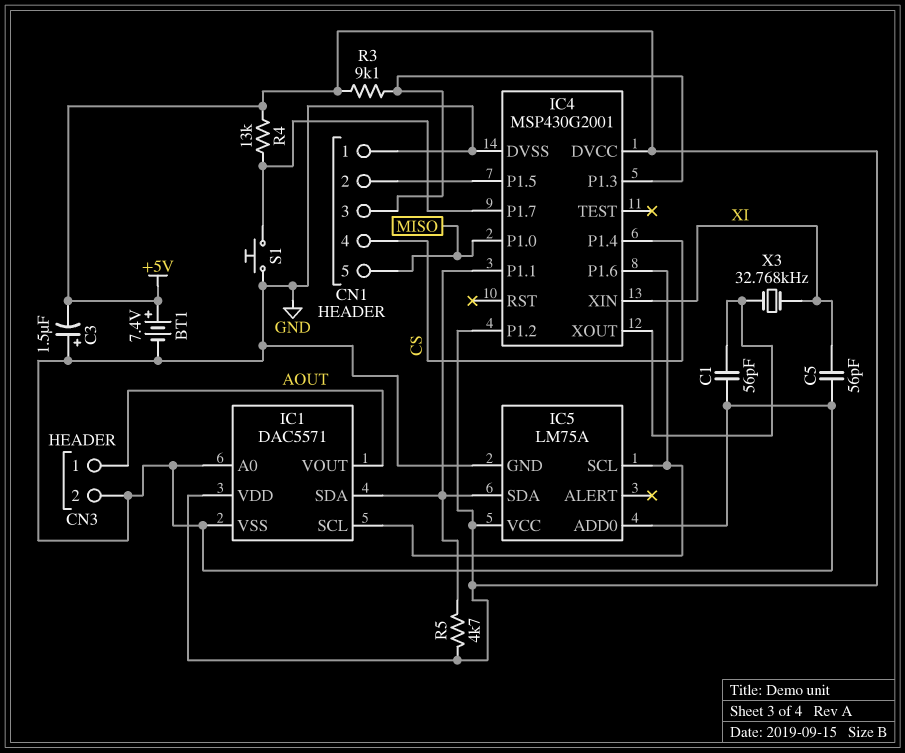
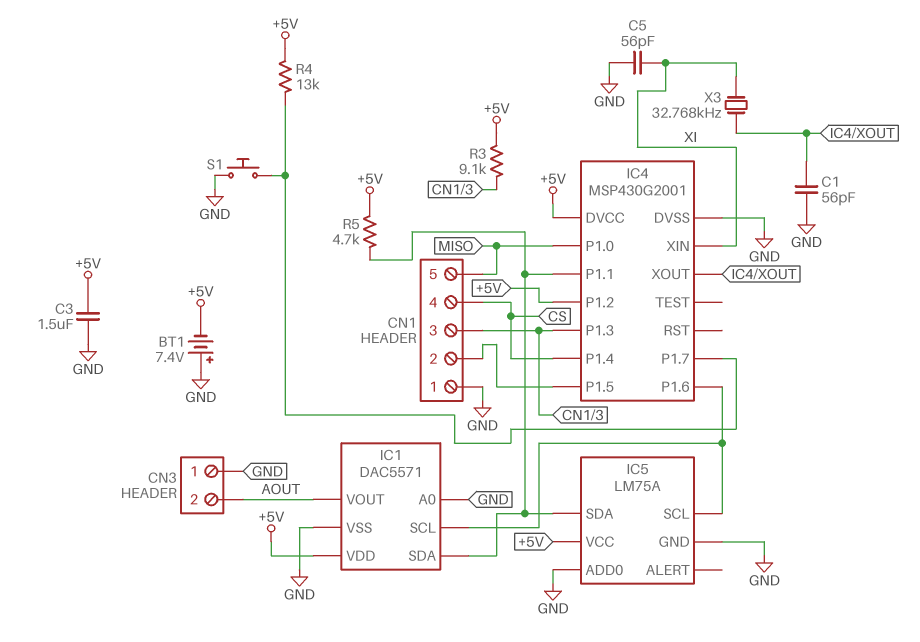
BT1: 7.4V (plus +5V, minus GND) -> 7.4V (plus GND, minus +5V)
C3: 1.5uF (plus GND, minus +5V) -> 1.5uF (+5V, GND)
CN3 pin 1: AOUT -> GND
CN3 pin 2: GND -> AOUT

